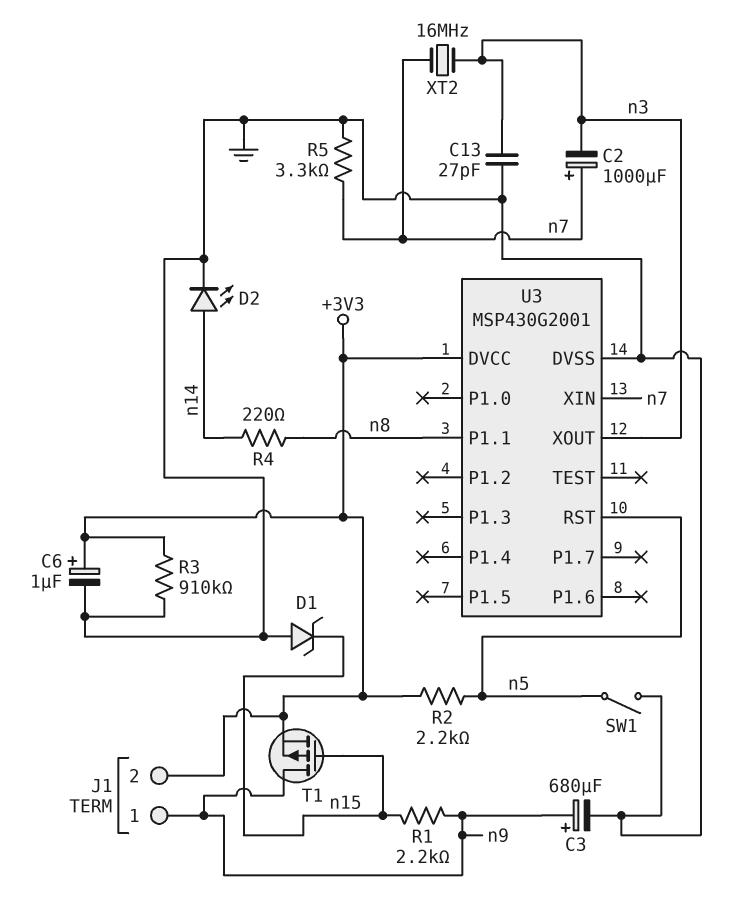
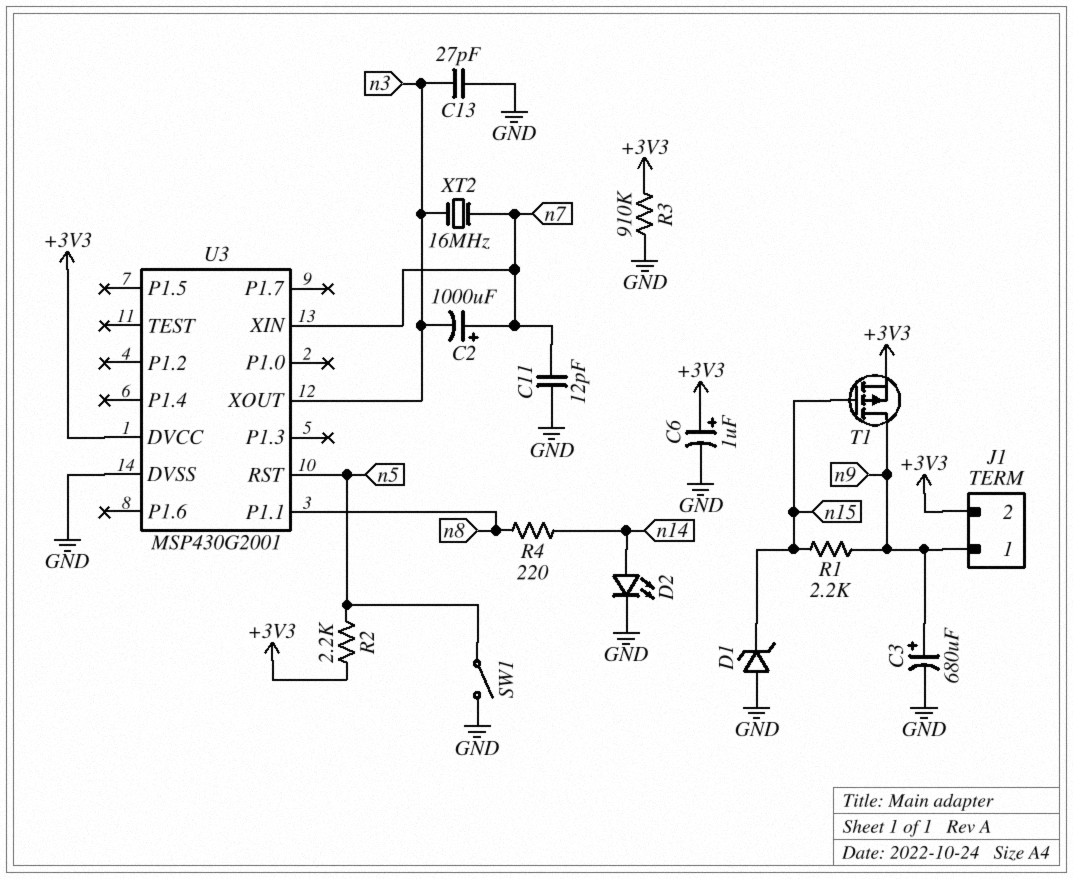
C11: none -> 12pF (GND, n7)
R5: 3.3k (GND, n7) -> none

